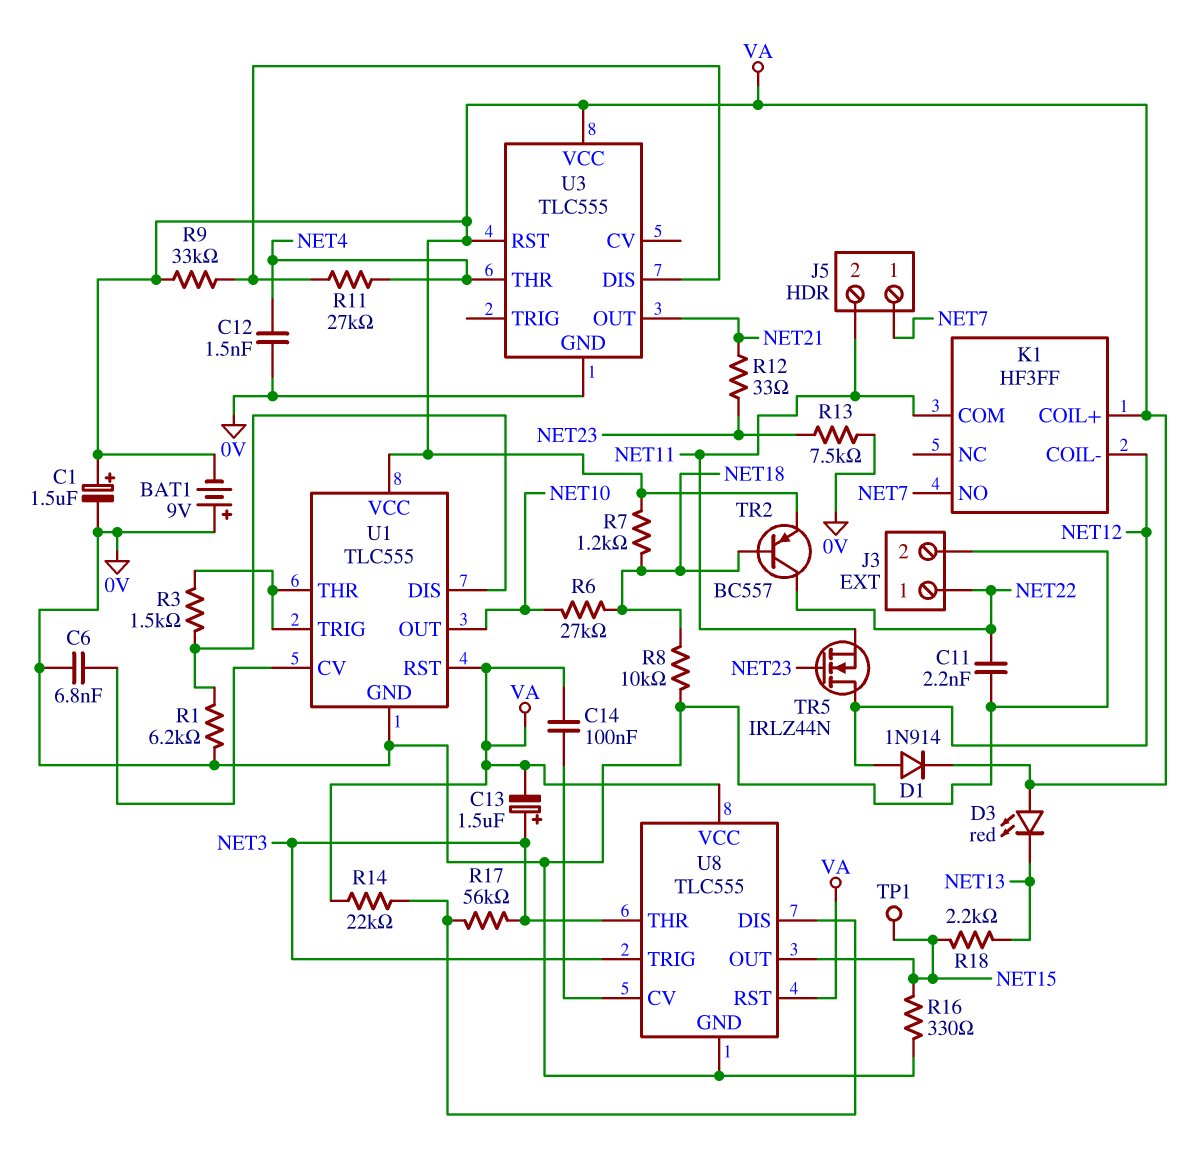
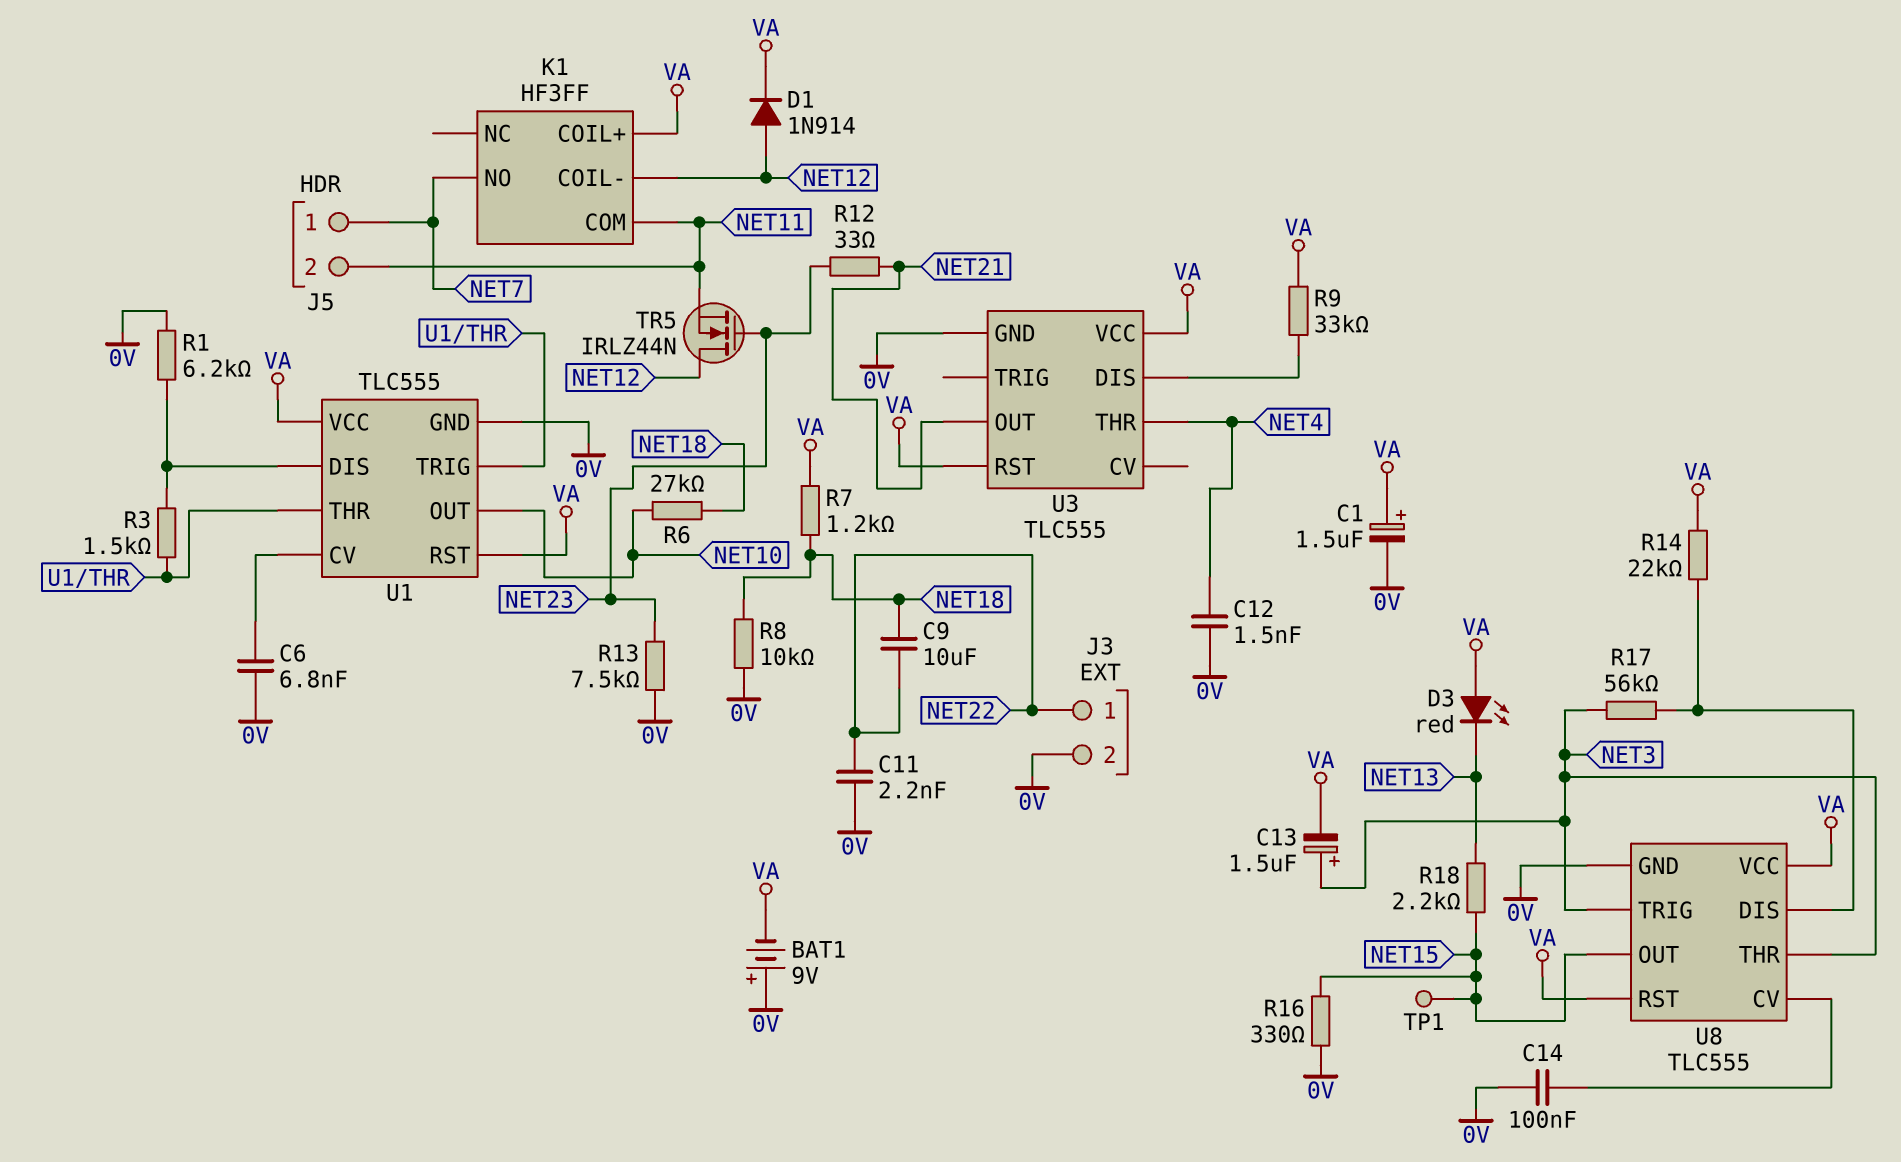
C9: none -> 10uF (NET18, NET22)
C14: 100nF (U8/CV, VA) -> 100nF (0V, U8/CV)
R11: 27k (NET4, U3/DIS) -> none
TR2: PNP BC557 (B NET18, C NET22, E VA) -> none

